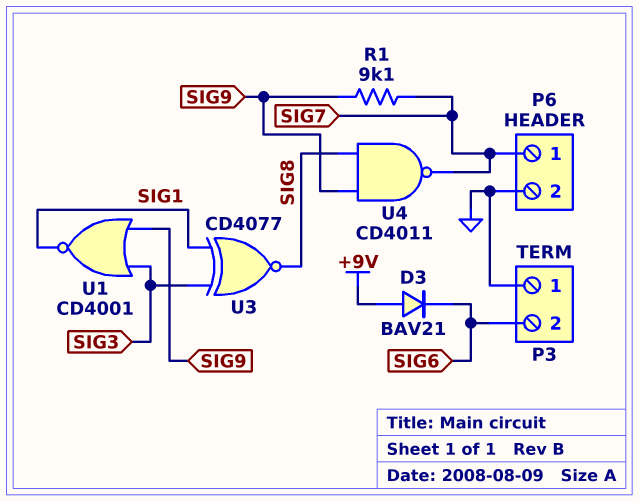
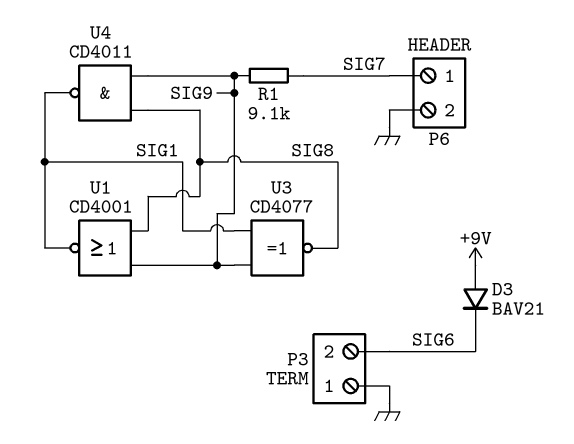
U1: NOR CD4001 (in SIG3, in SIG9, out SIG1) -> NOR CD4001 (in SIG8, in SIG9, out SIG1)
U3: XNOR CD4077 (in SIG1, in SIG3, out SIG8) -> XNOR CD4077 (in SIG1, in SIG9, out SIG8)
U4: NAND CD4011 (in SIG8, in SIG9, out SIG7) -> NAND CD4011 (in SIG8, in SIG9, out SIG1)

